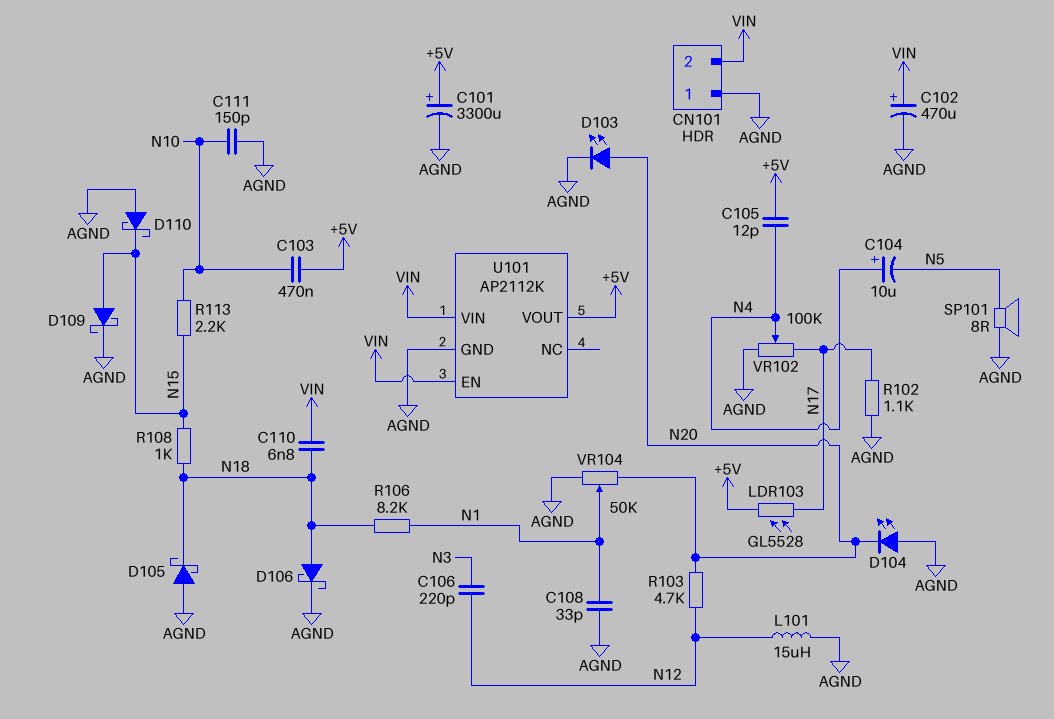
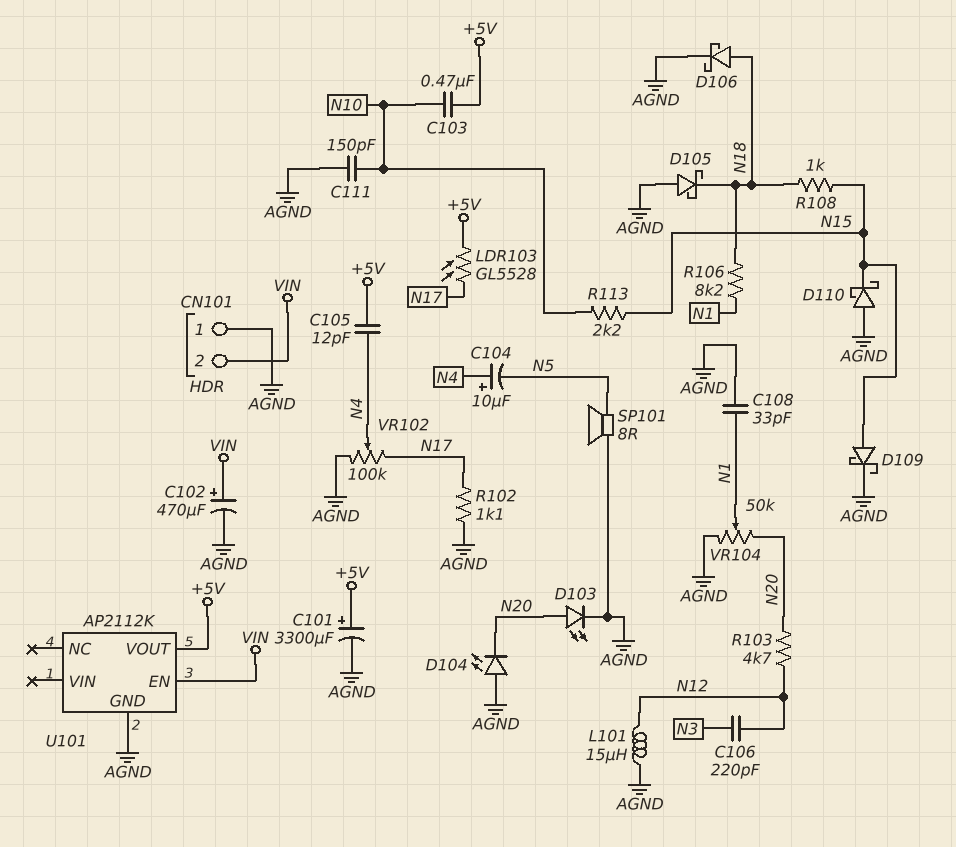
C110: 6.8nF (N18, VIN) -> none
U101 pin VIN: VIN -> none

